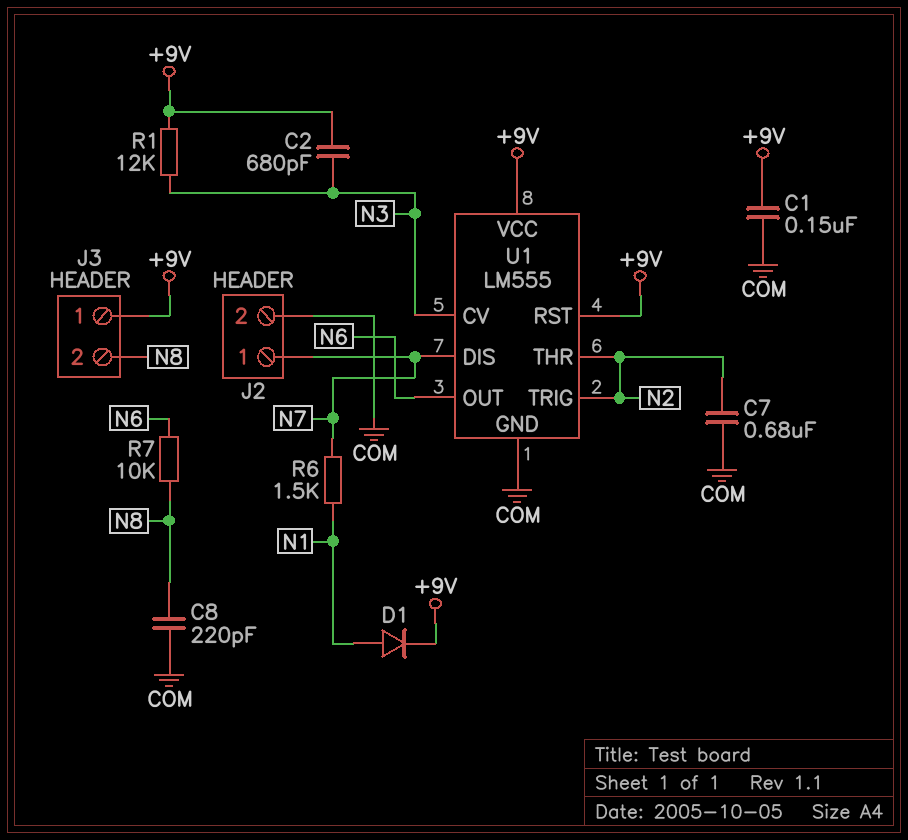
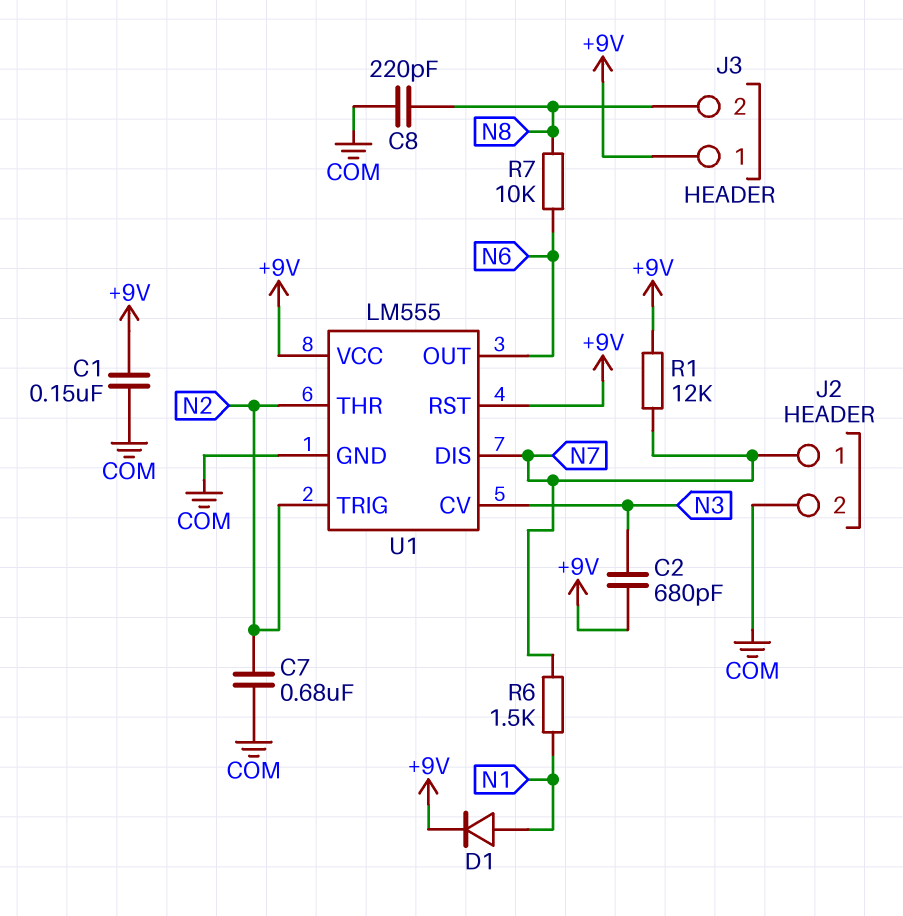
R1: 12k (+9V, N3) -> 12k (+9V, N7)

